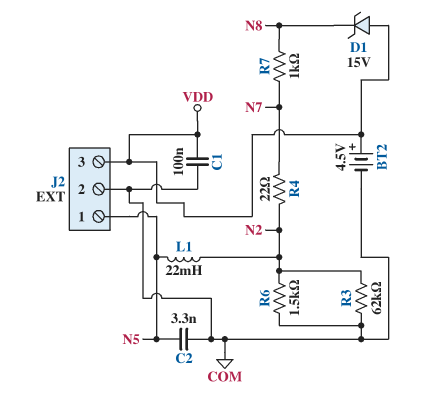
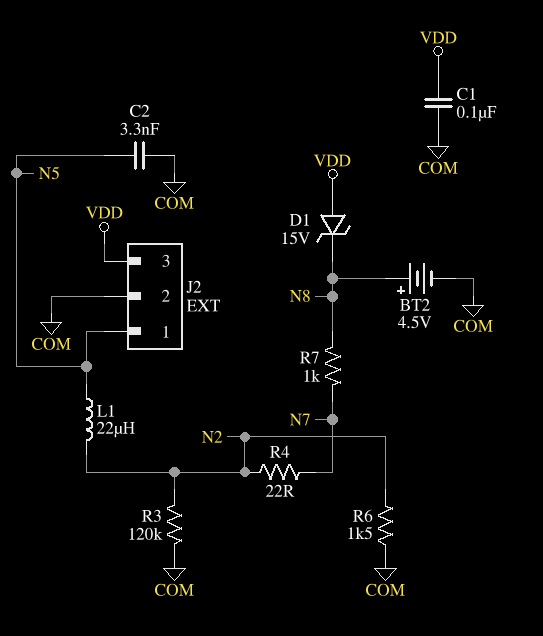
BT2: 4.5V (plus VDD, minus COM) -> 4.5V (plus N8, minus COM)
L1: 22mH (N2, N5) -> 22uH (N2, N5)
R3: 62k (COM, N2) -> 120k (COM, N2)

